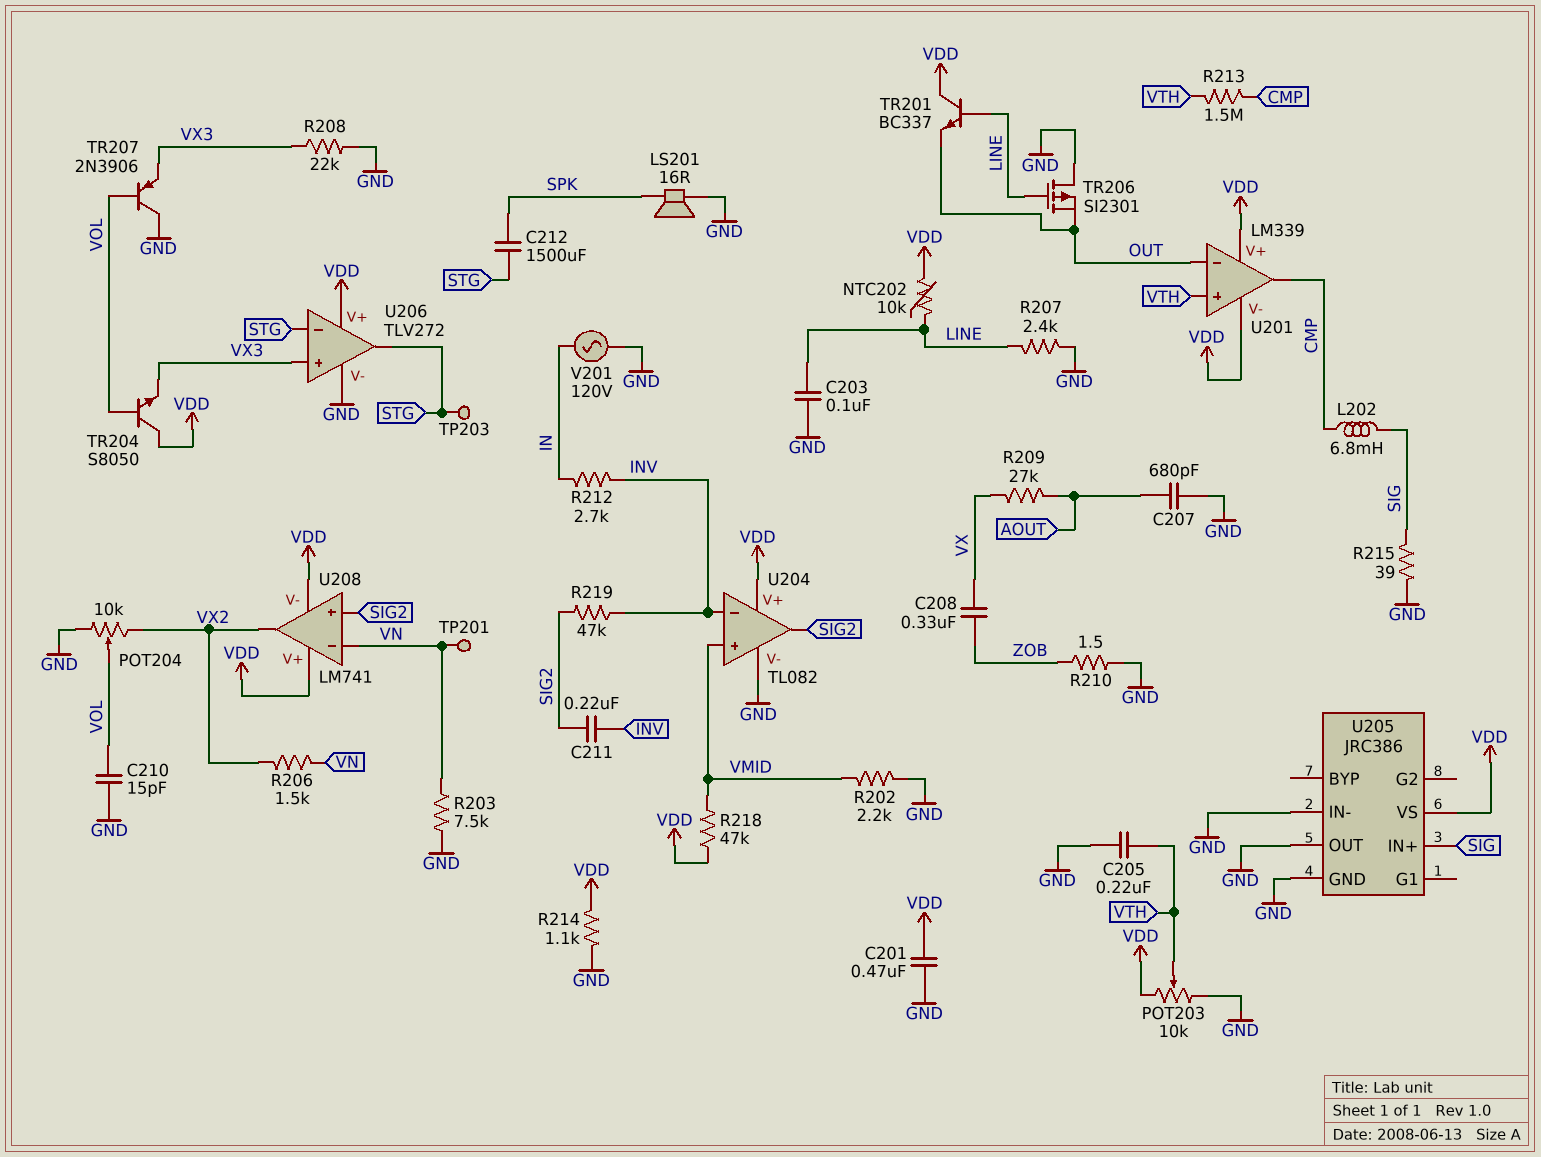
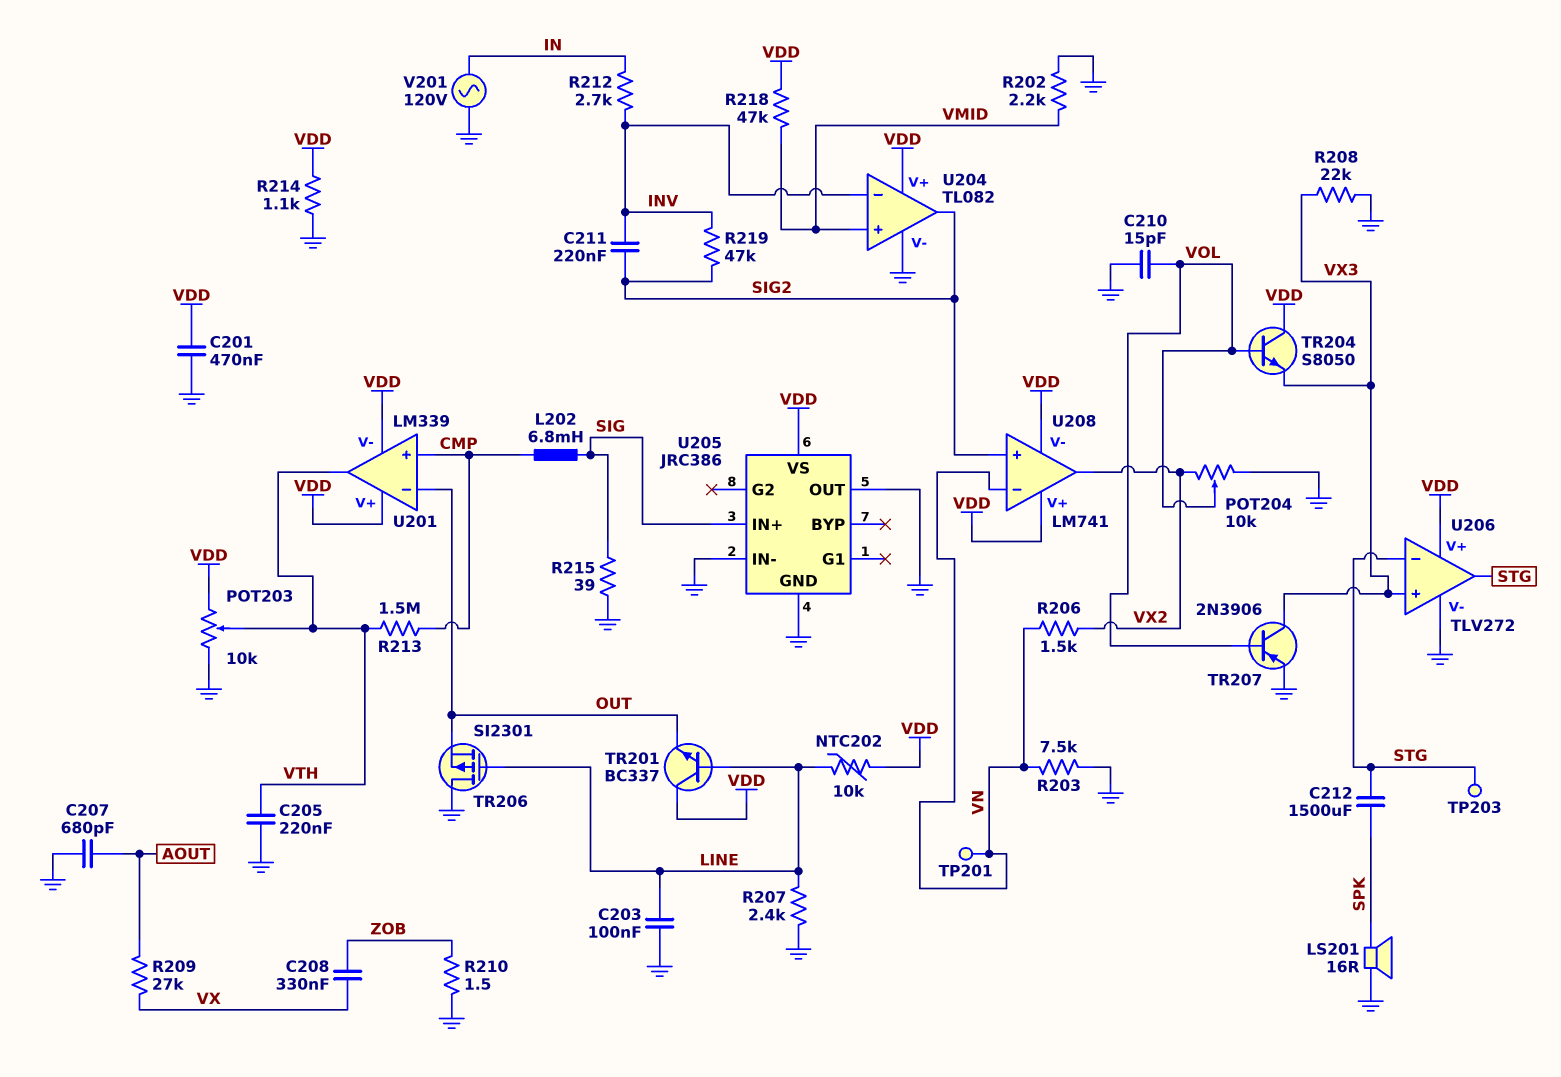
TR207: PNP 2N3906 (B VOL, C GND, E VX3) -> PNP 2N3906 (B VOL, C VX3, E GND)
U201 pin in+: VTH -> CMP
U201 pin out: CMP -> VTH

